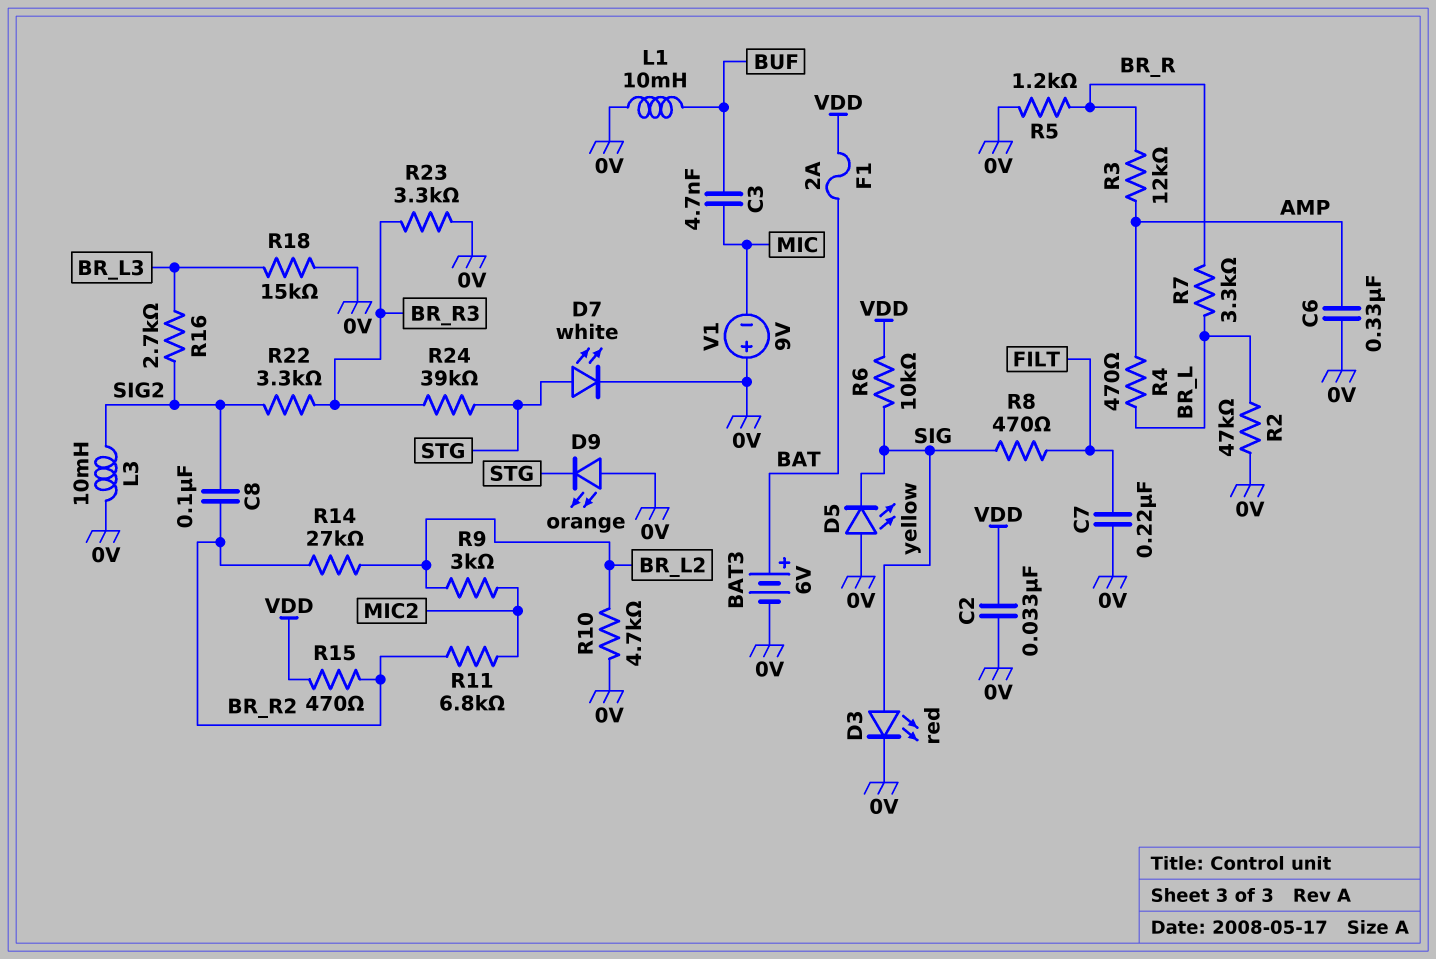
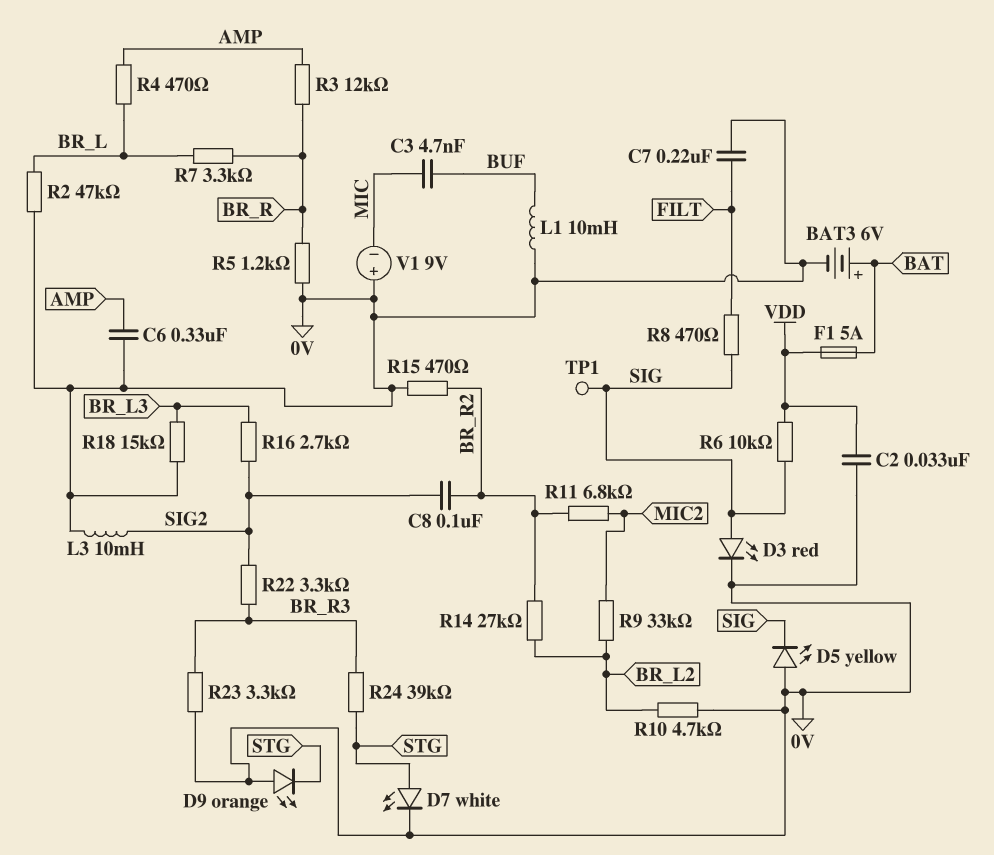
F1: 2A (BAT, VDD) -> 5A (BAT, VDD)
R9: 3k (BR_L2, MIC2) -> 33k (BR_L2, MIC2)
R15: 470 (BR_R2, VDD) -> 470 (0V, BR_R2)
TP1: none -> test point (SIG)

